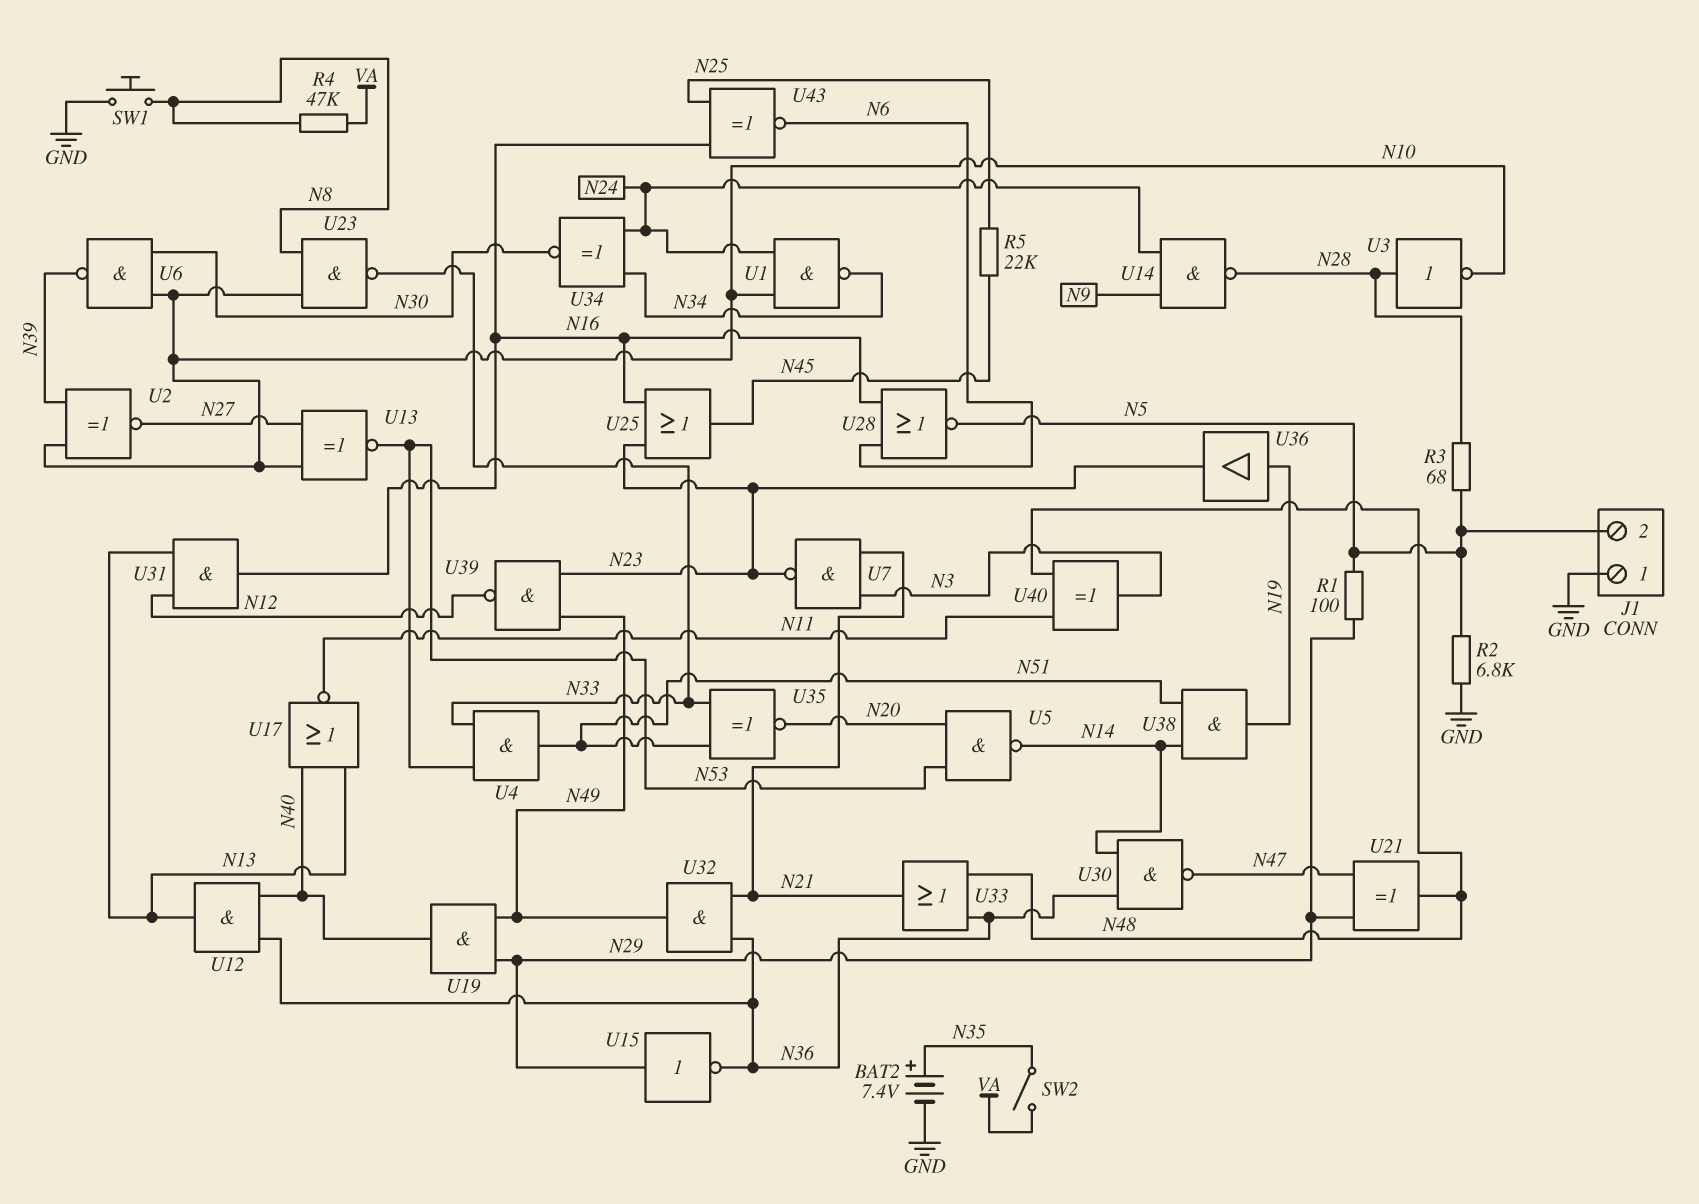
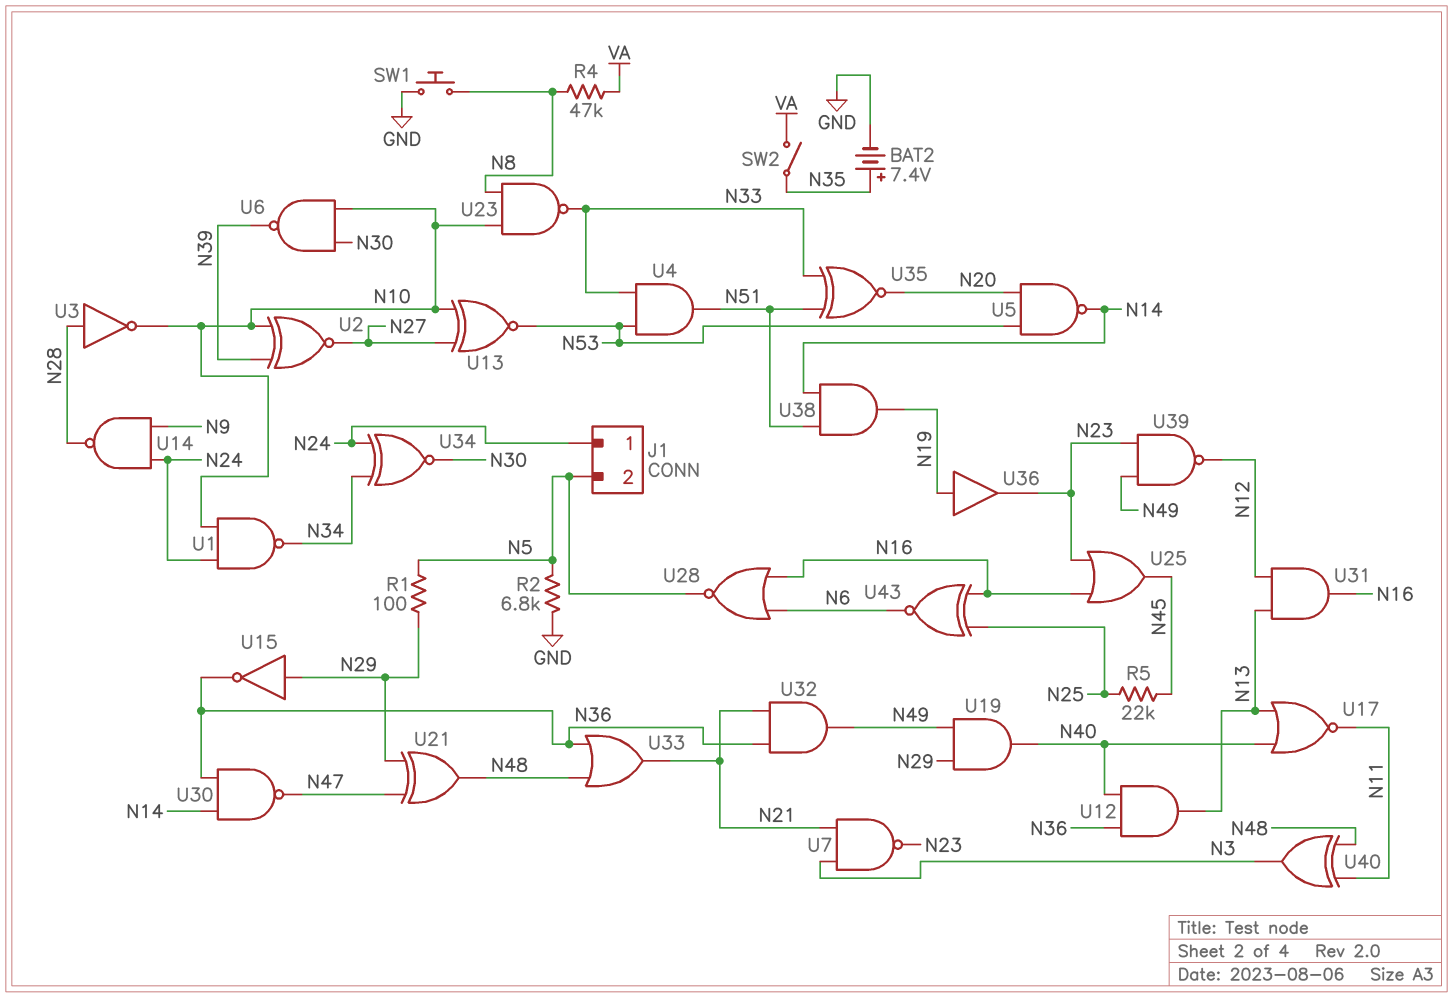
J1 pin 1: GND -> N24
R3: 68 (N5, N28) -> none

